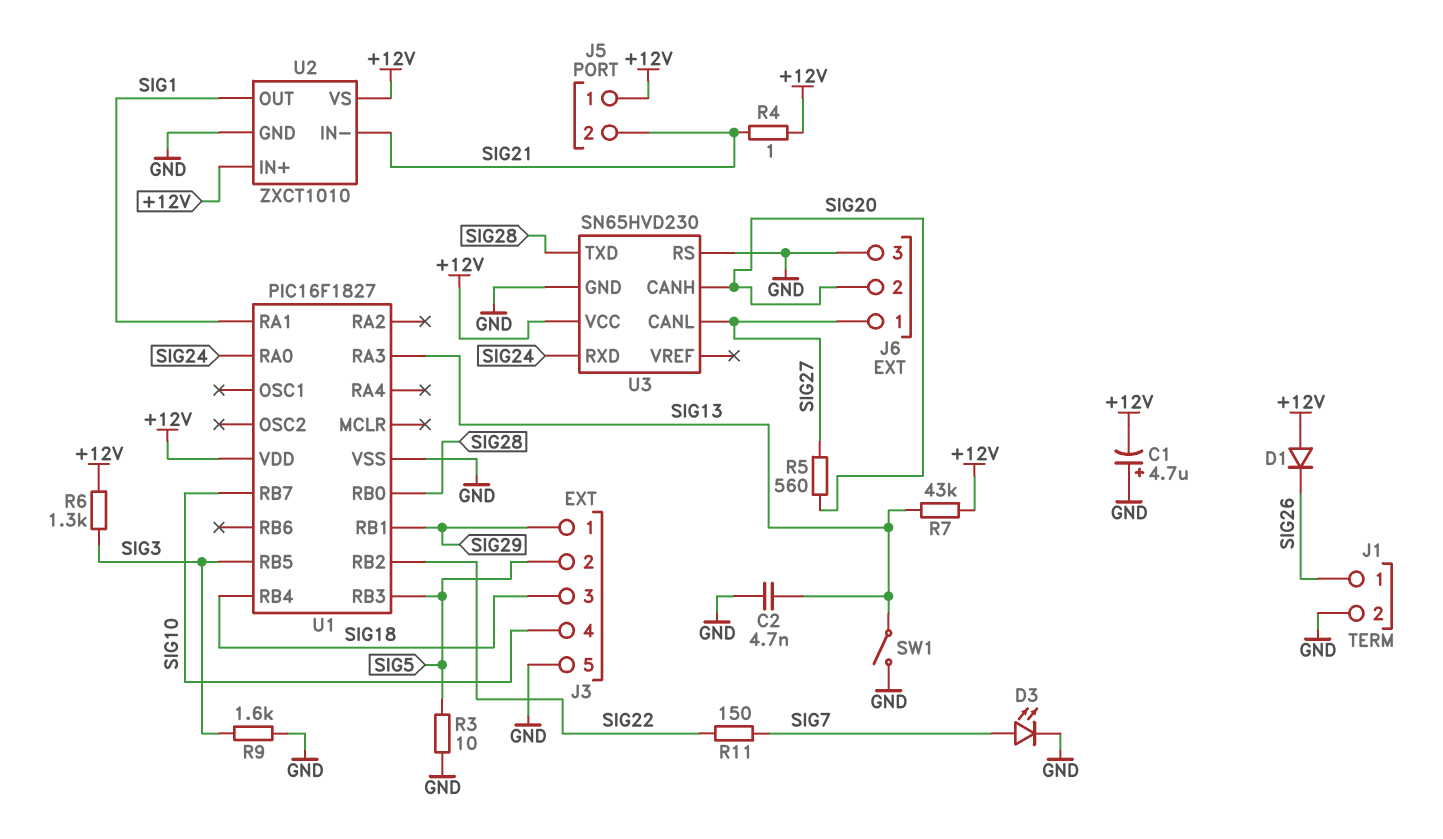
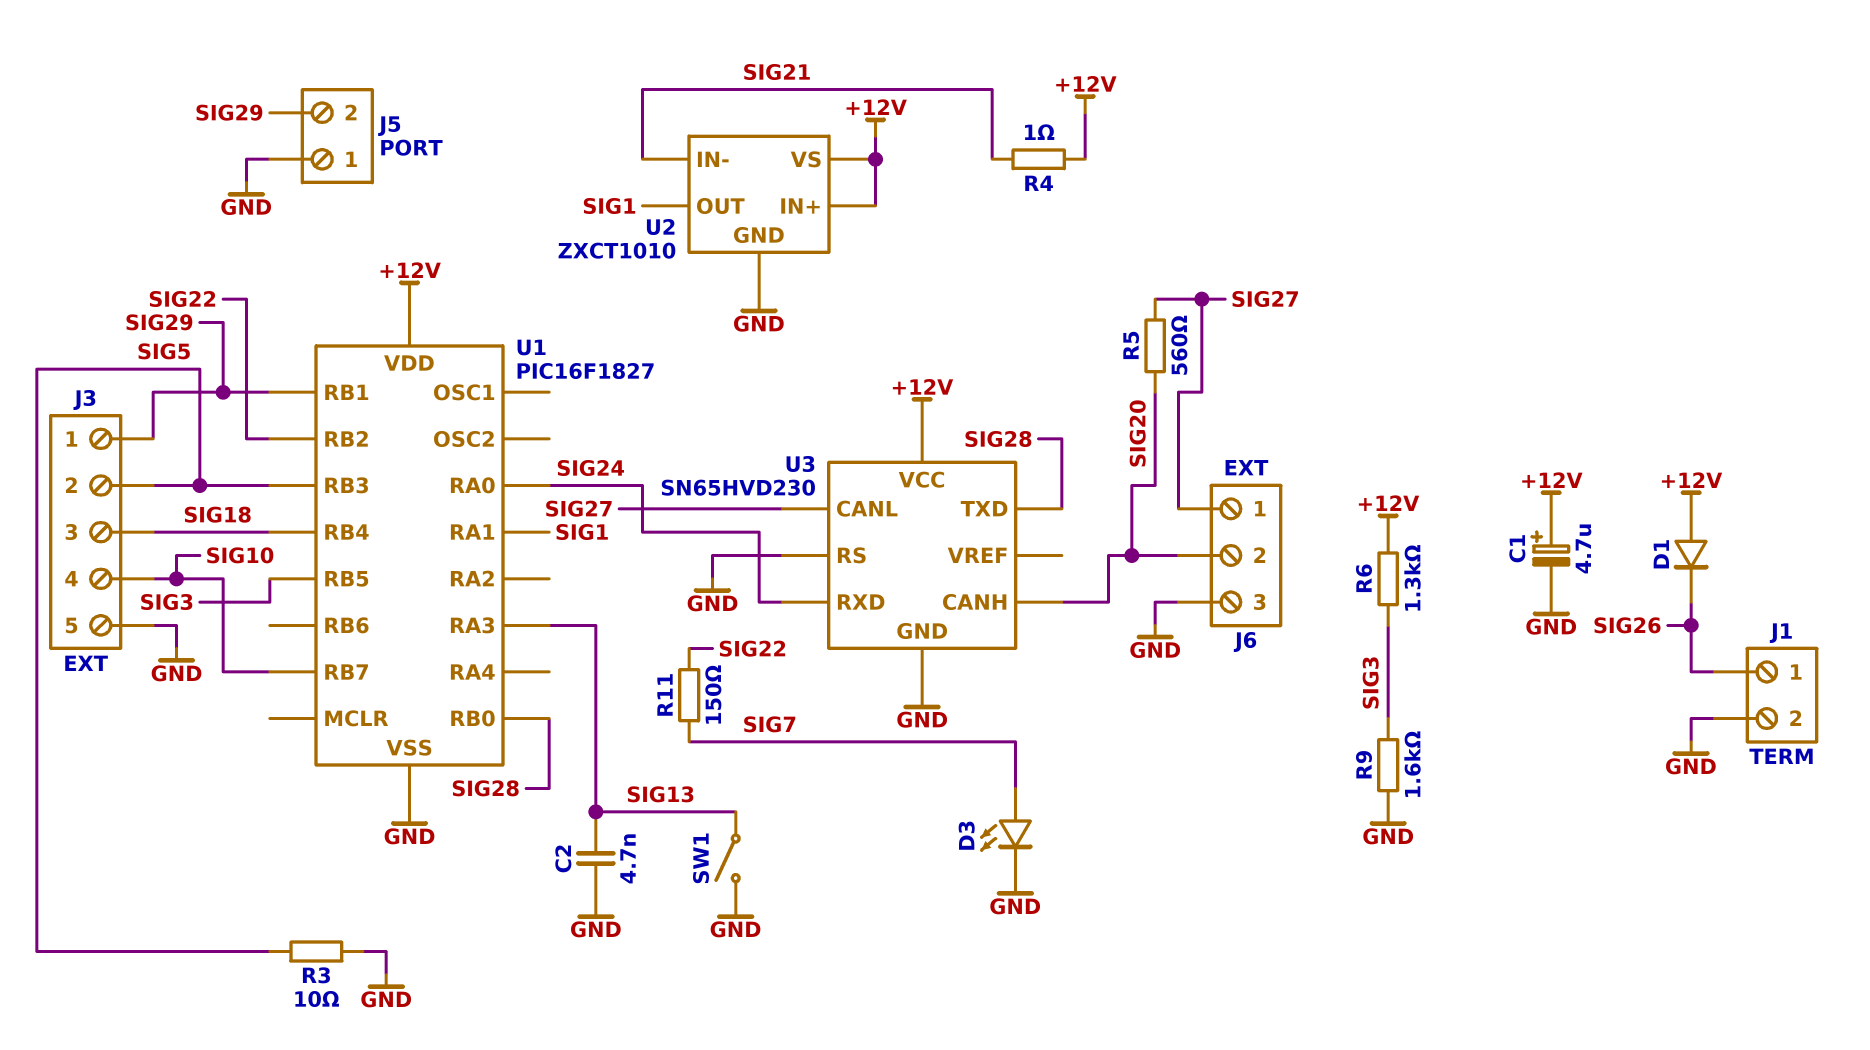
C1: 4.7uF (plus GND, minus +12V) -> 4.7uF (plus +12V, minus GND)
J5 pin 1: +12V -> GND
J5 pin 2: SIG21 -> SIG29
R7: 43k (+12V, SIG13) -> none

